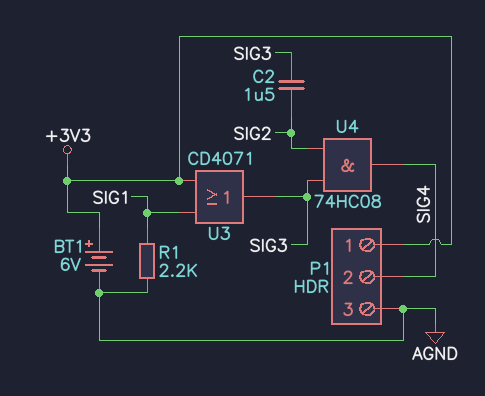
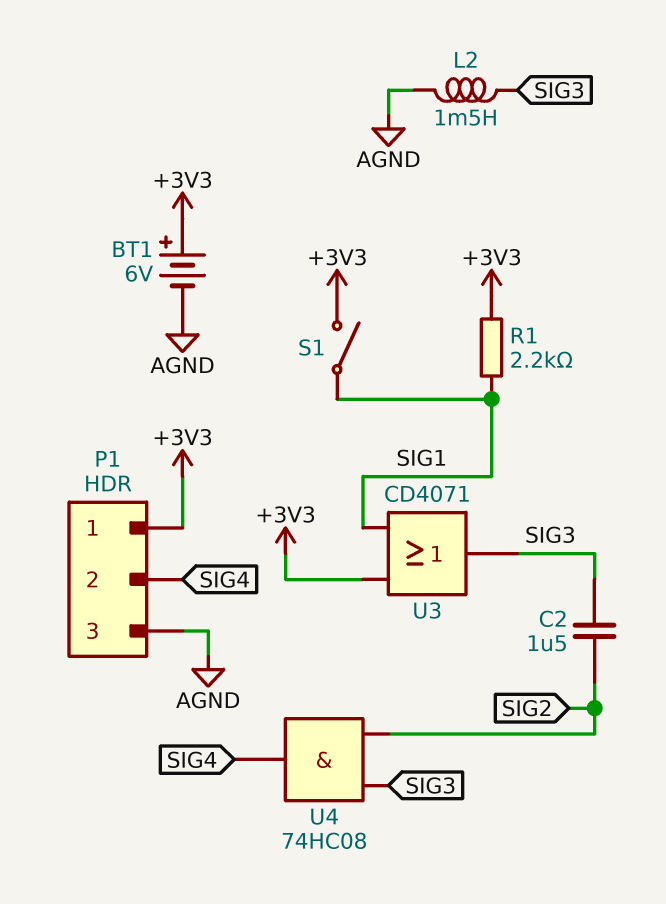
L2: none -> 1.5mH (AGND, SIG3)
R1: 2.2k (AGND, SIG1) -> 2.2k (+3V3, SIG1)
S1: none -> switch (+3V3, SIG1)

